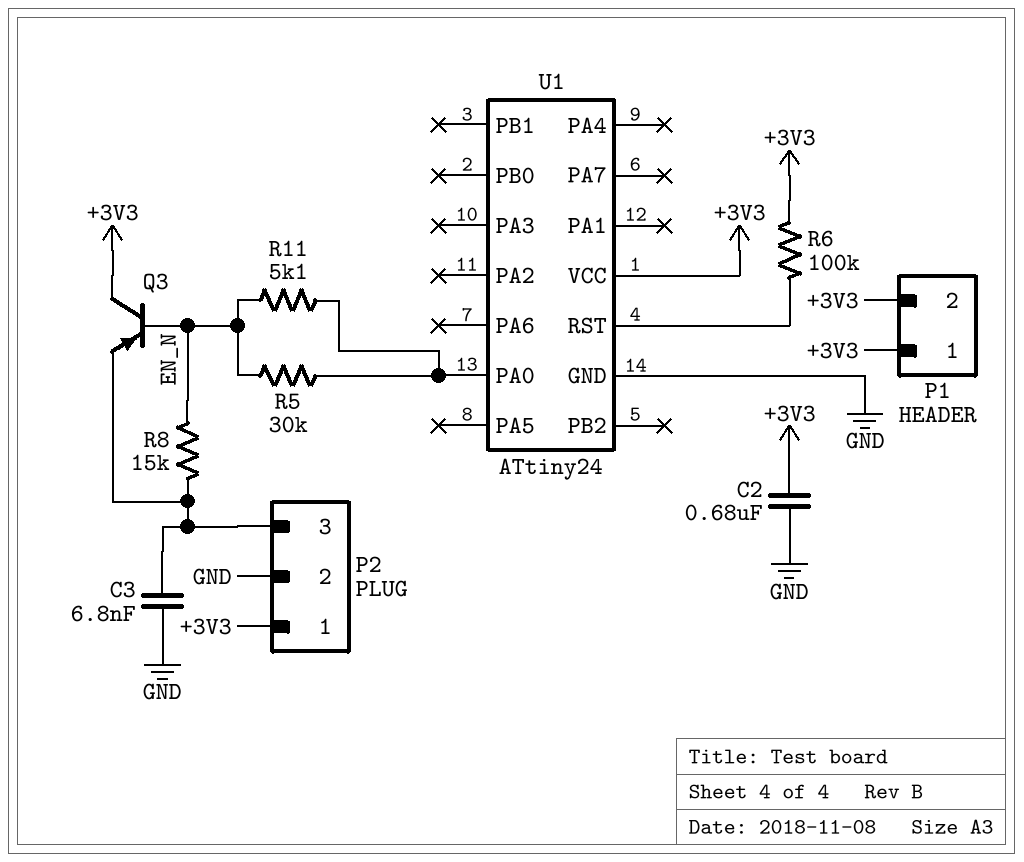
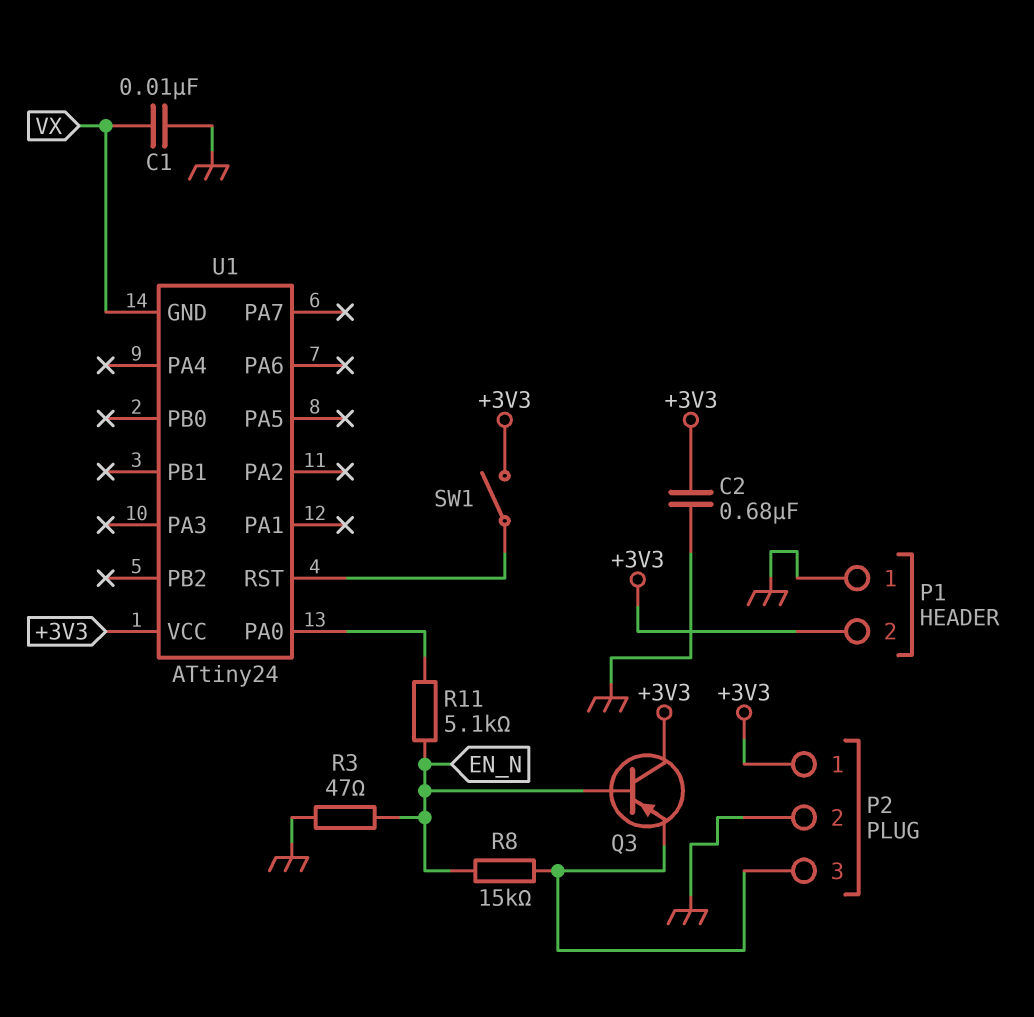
C1: none -> 10nF (GND, VX)
C3: 6.8nF (GND, P2/3) -> none
P1 pin 1: +3V3 -> GND
R3: none -> 47 (EN_N, GND)
R5: 30k (EN_N, U1/PA0) -> none
R6: 100k (+3V3, U1/RST) -> none
SW1: none -> switch (+3V3, U1/RST)
U1 pin GND: GND -> VX

